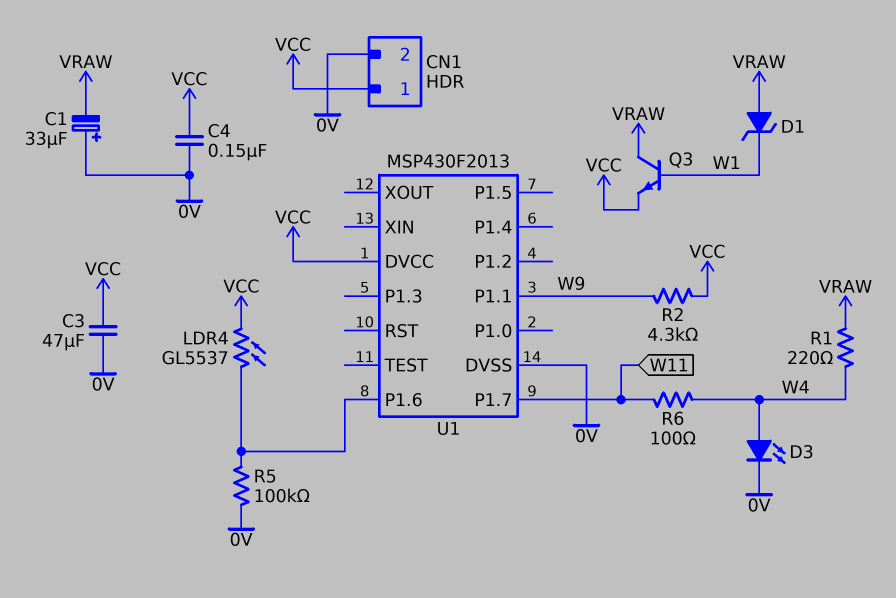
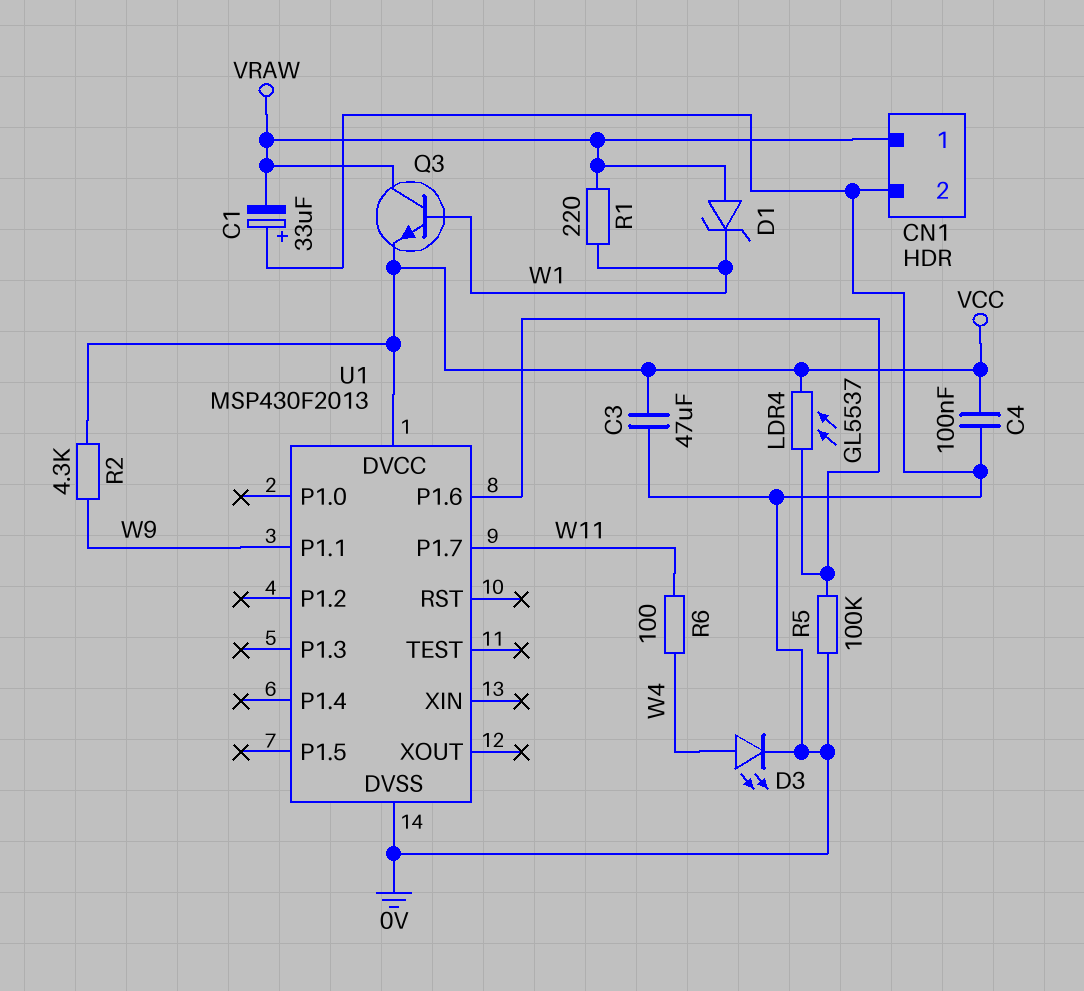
C4: 150nF (0V, VCC) -> 100nF (0V, VCC)
CN1 pin 1: VCC -> VRAW
R1: 220 (VRAW, W4) -> 220 (VRAW, W1)

